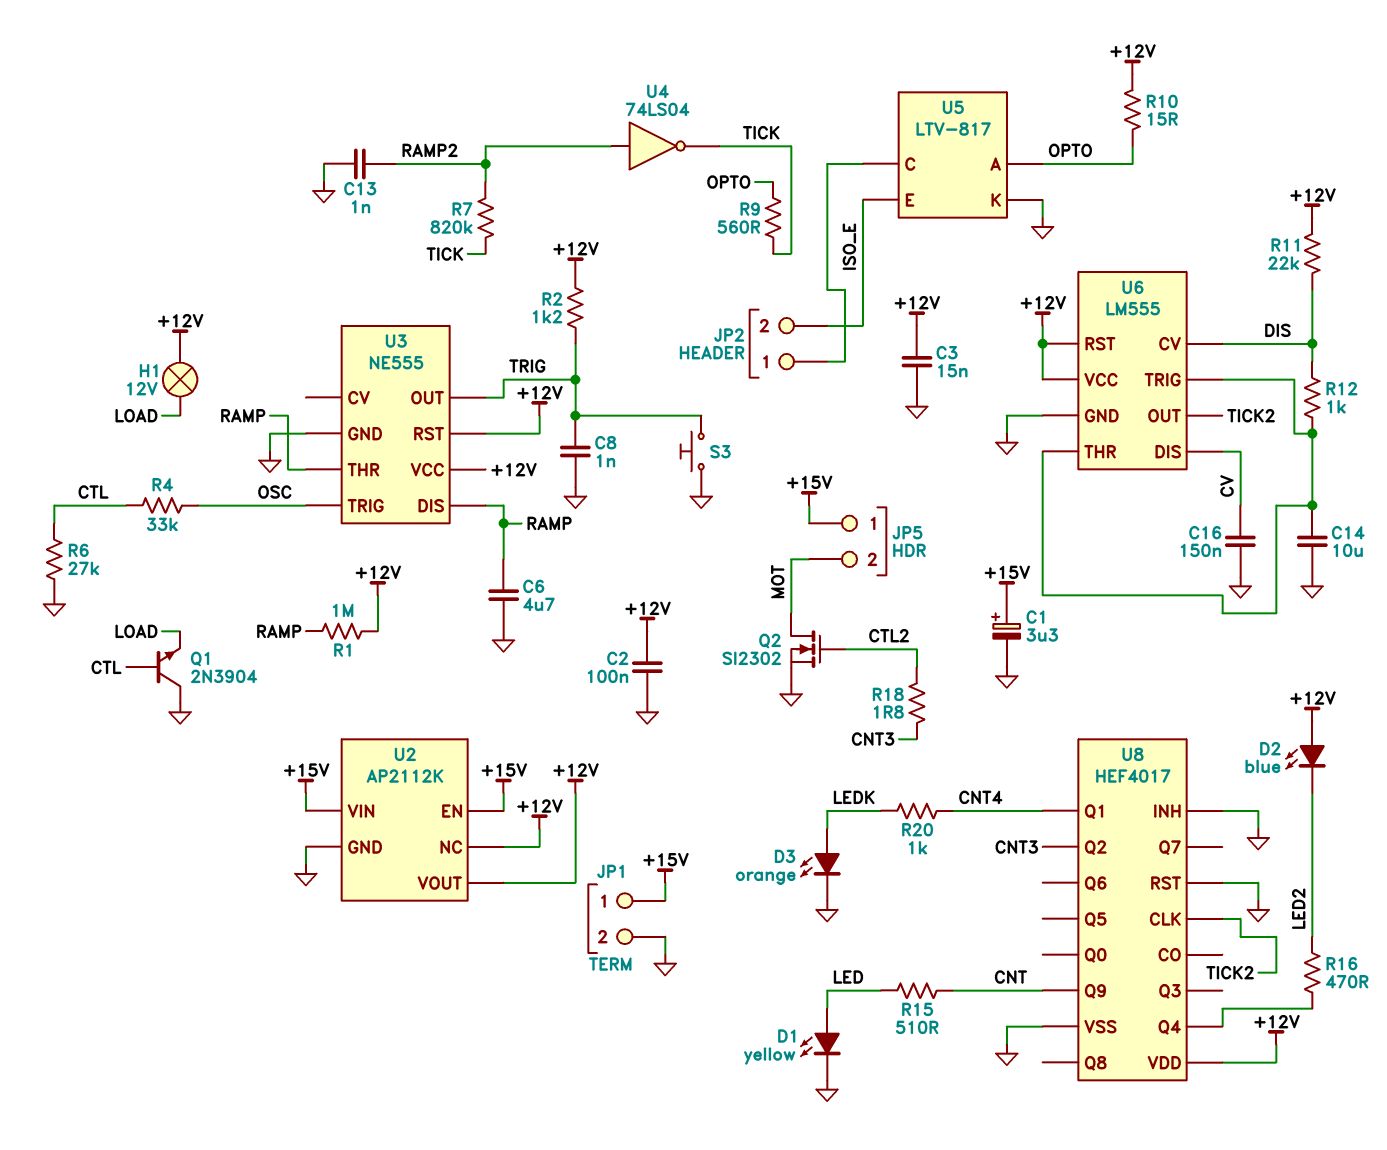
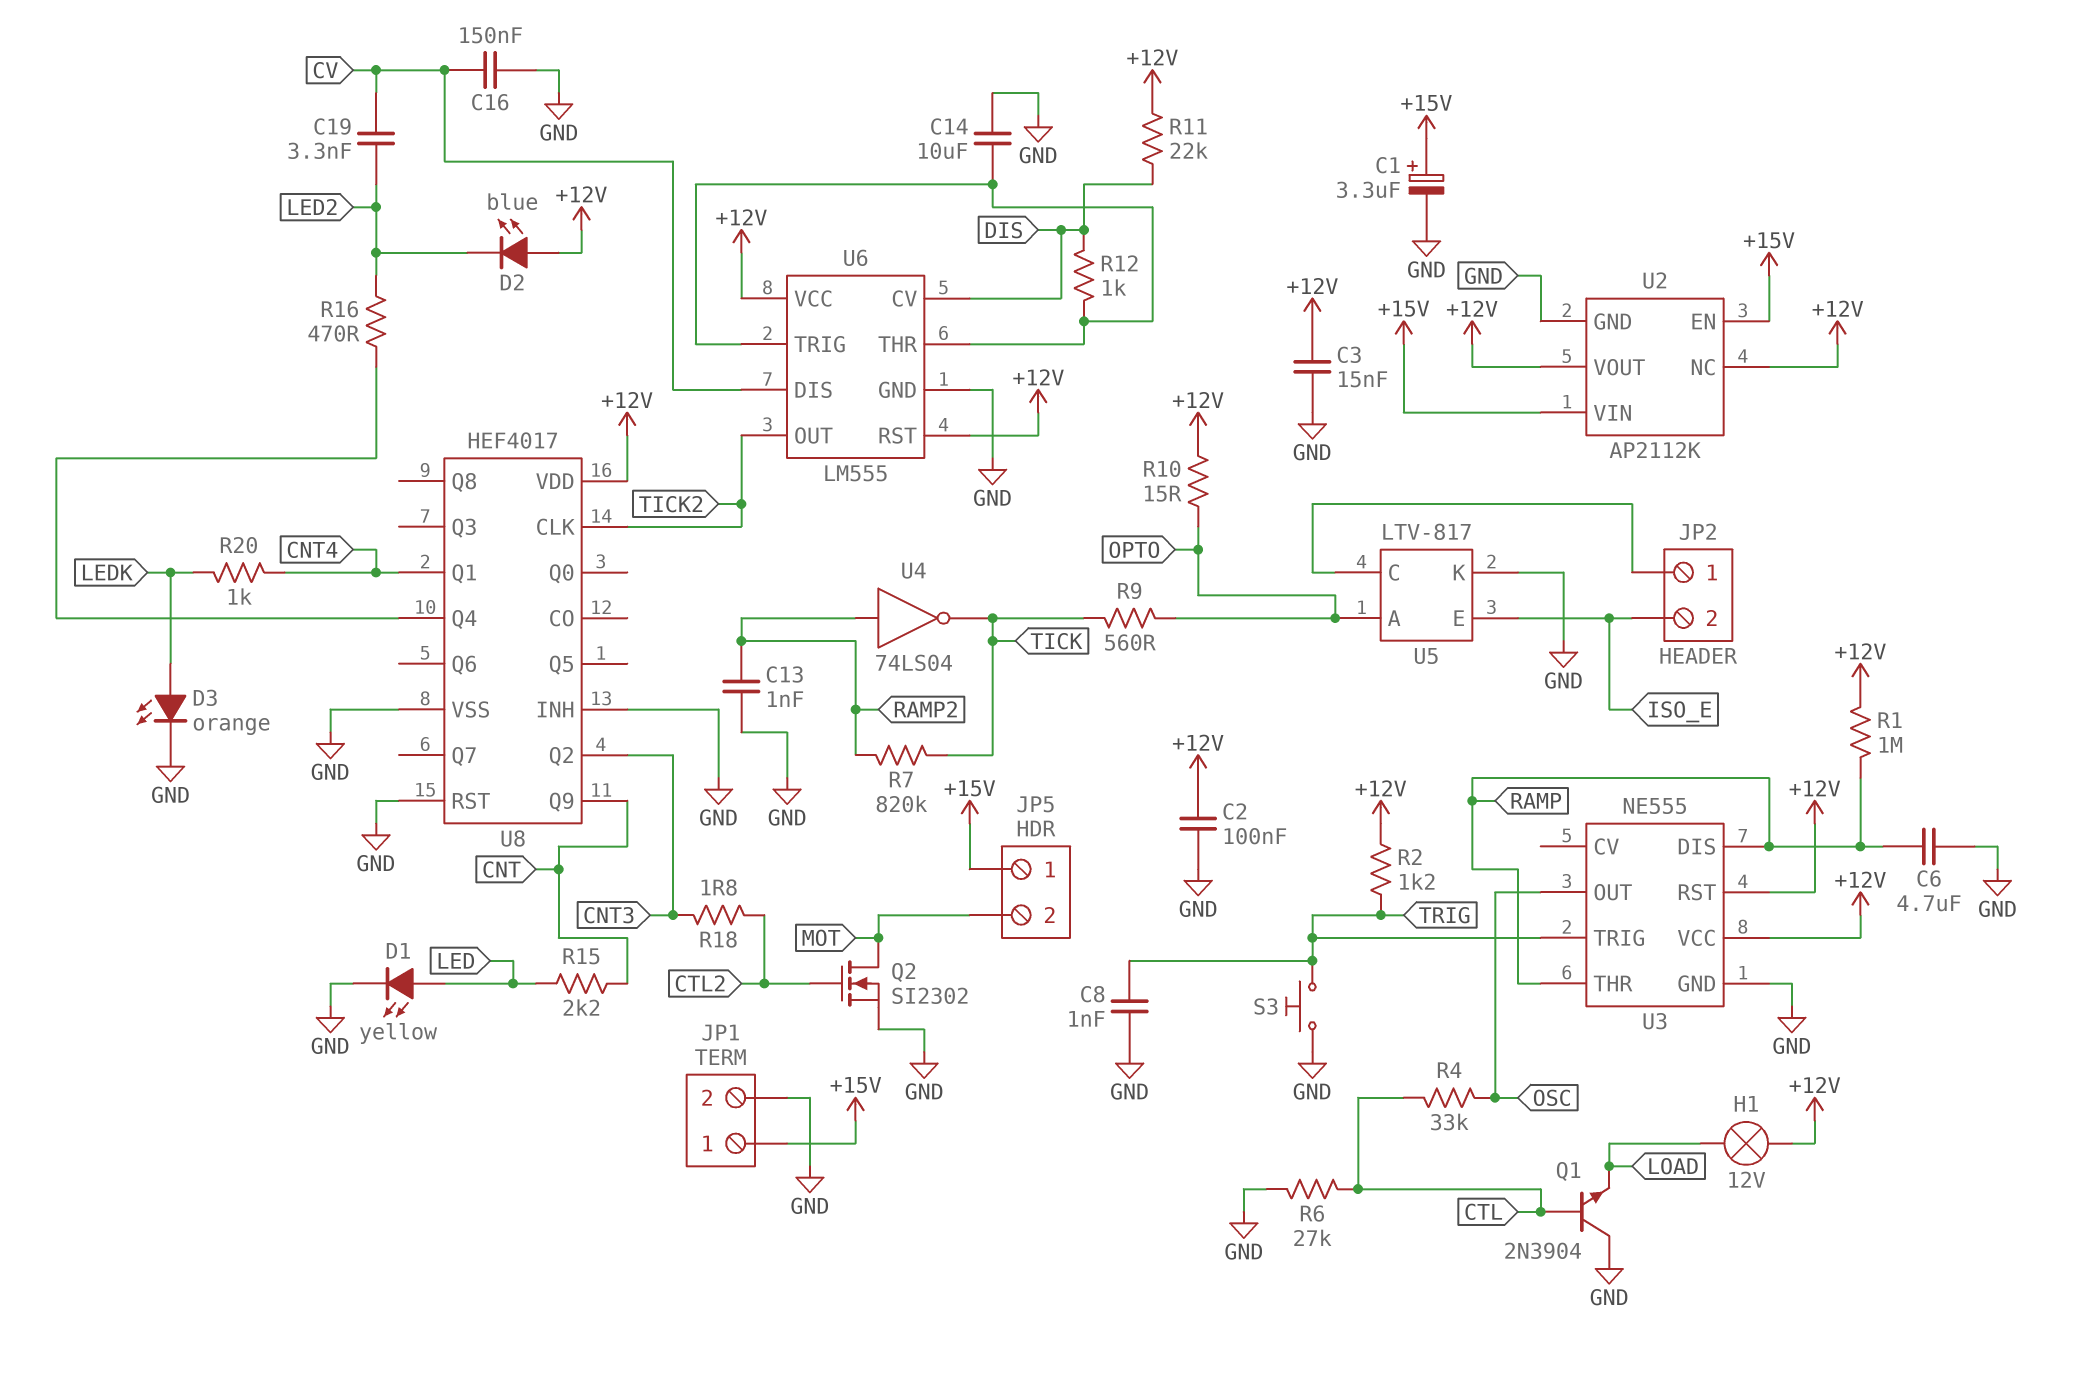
C19: none -> 3.3nF (CV, LED2)
R15: 510 (CNT, LED) -> 2.2k (CNT, LED)
U3 pin OUT: TRIG -> OSC
U3 pin TRIG: OSC -> TRIG

